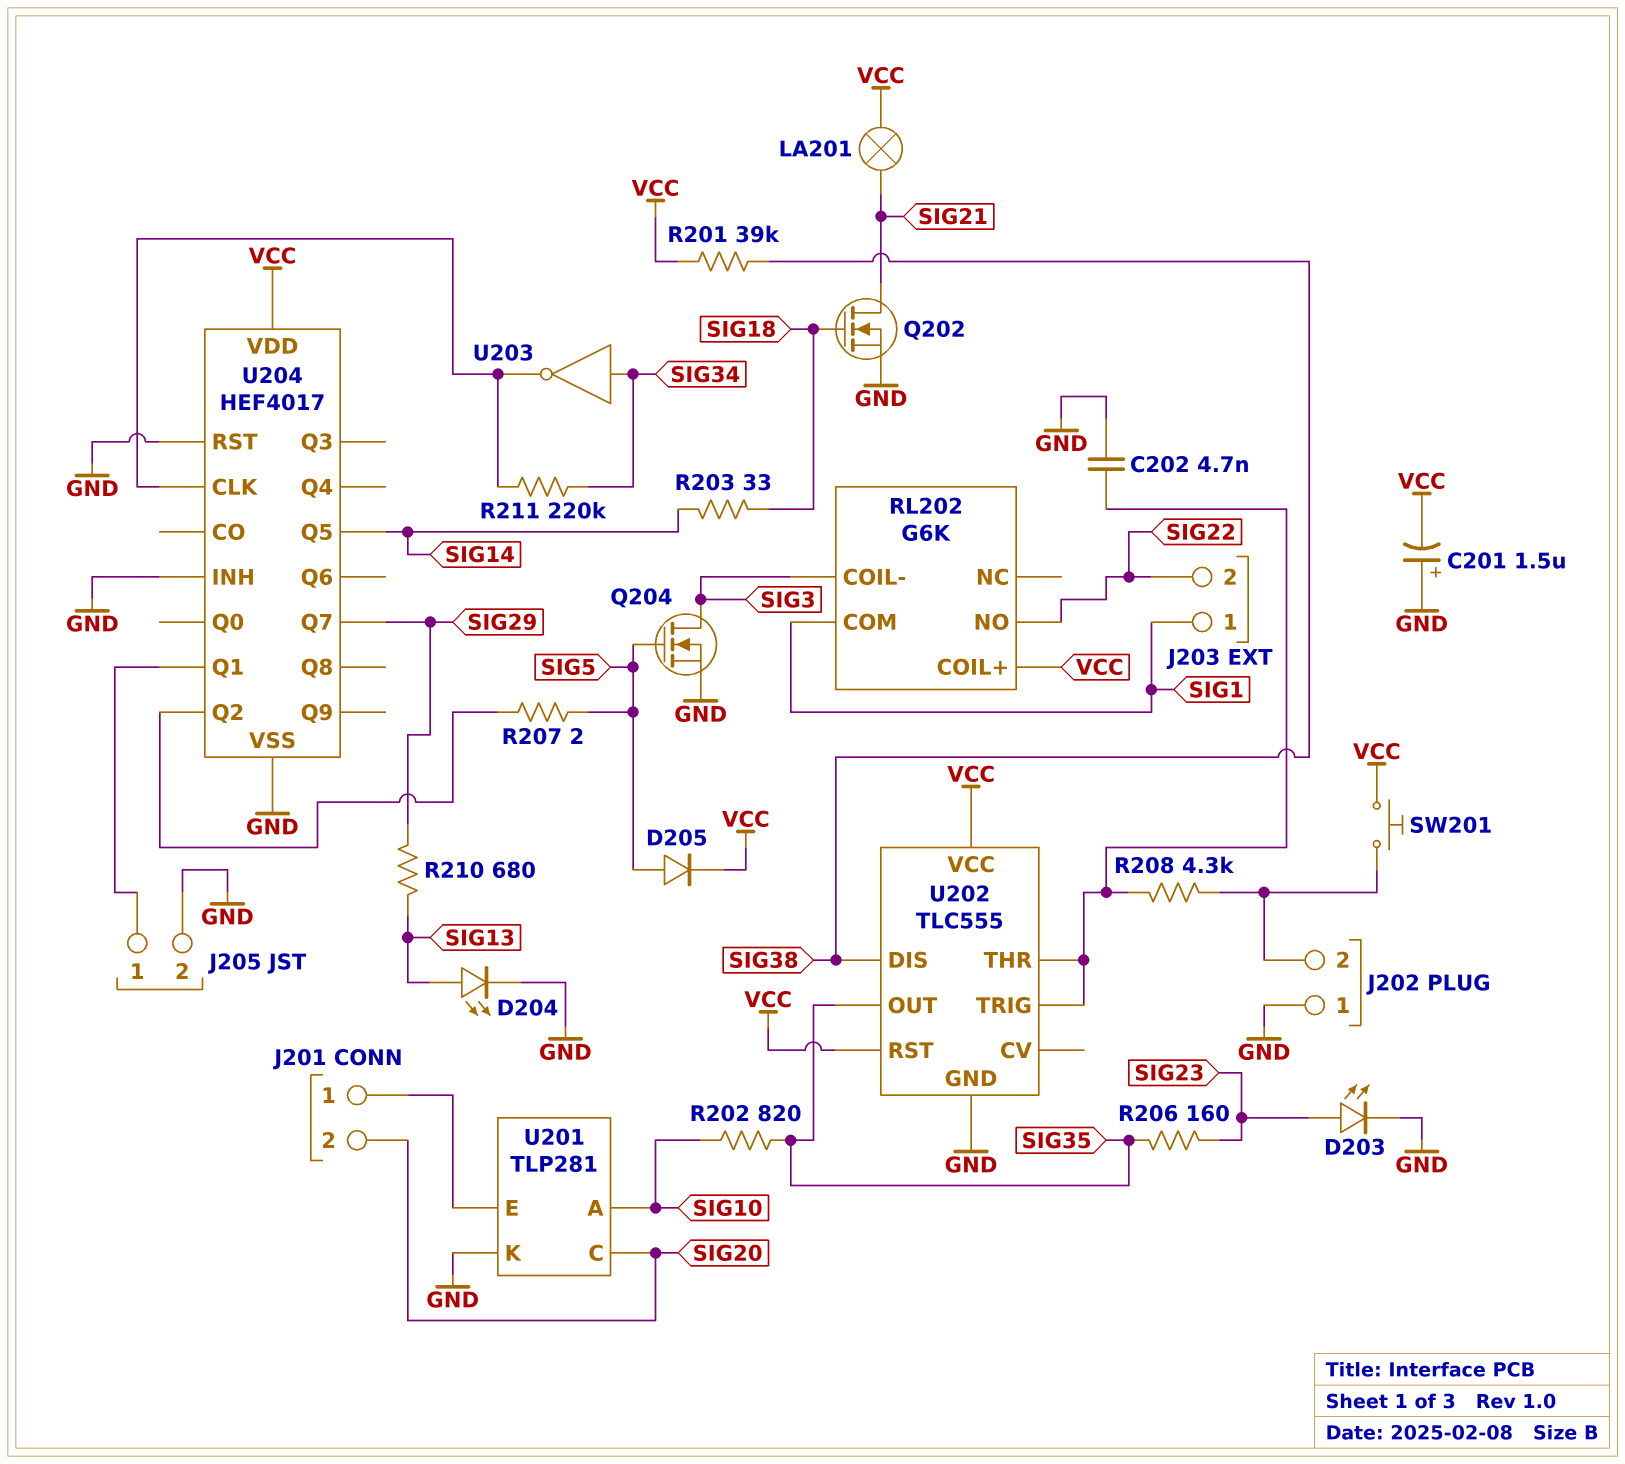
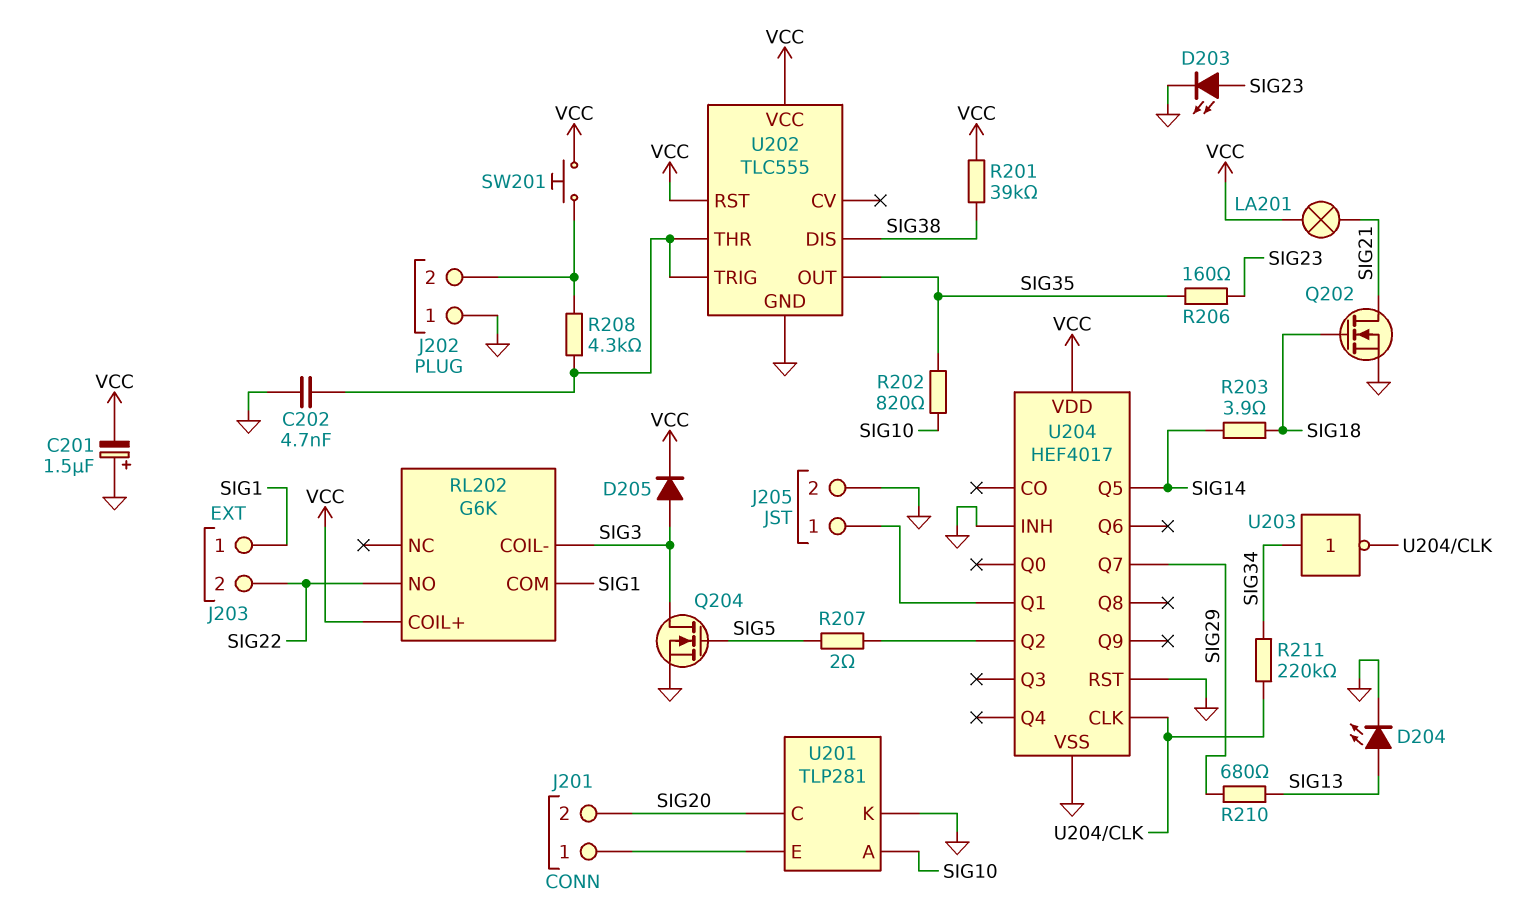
D205: diode (A SIG5, K VCC) -> diode (A SIG3, K VCC)
R203: 33 (SIG14, SIG18) -> 3.9 (SIG14, SIG18)

